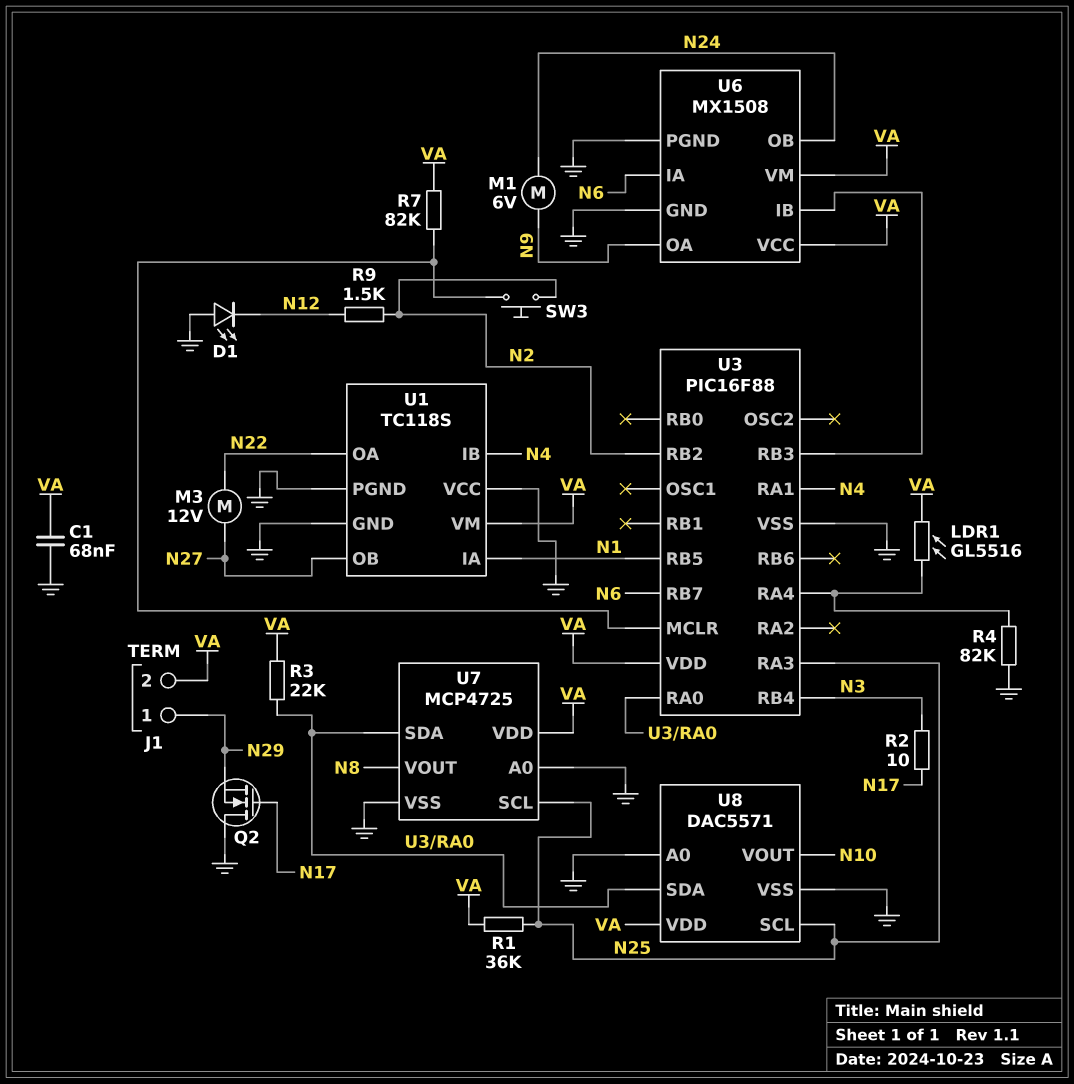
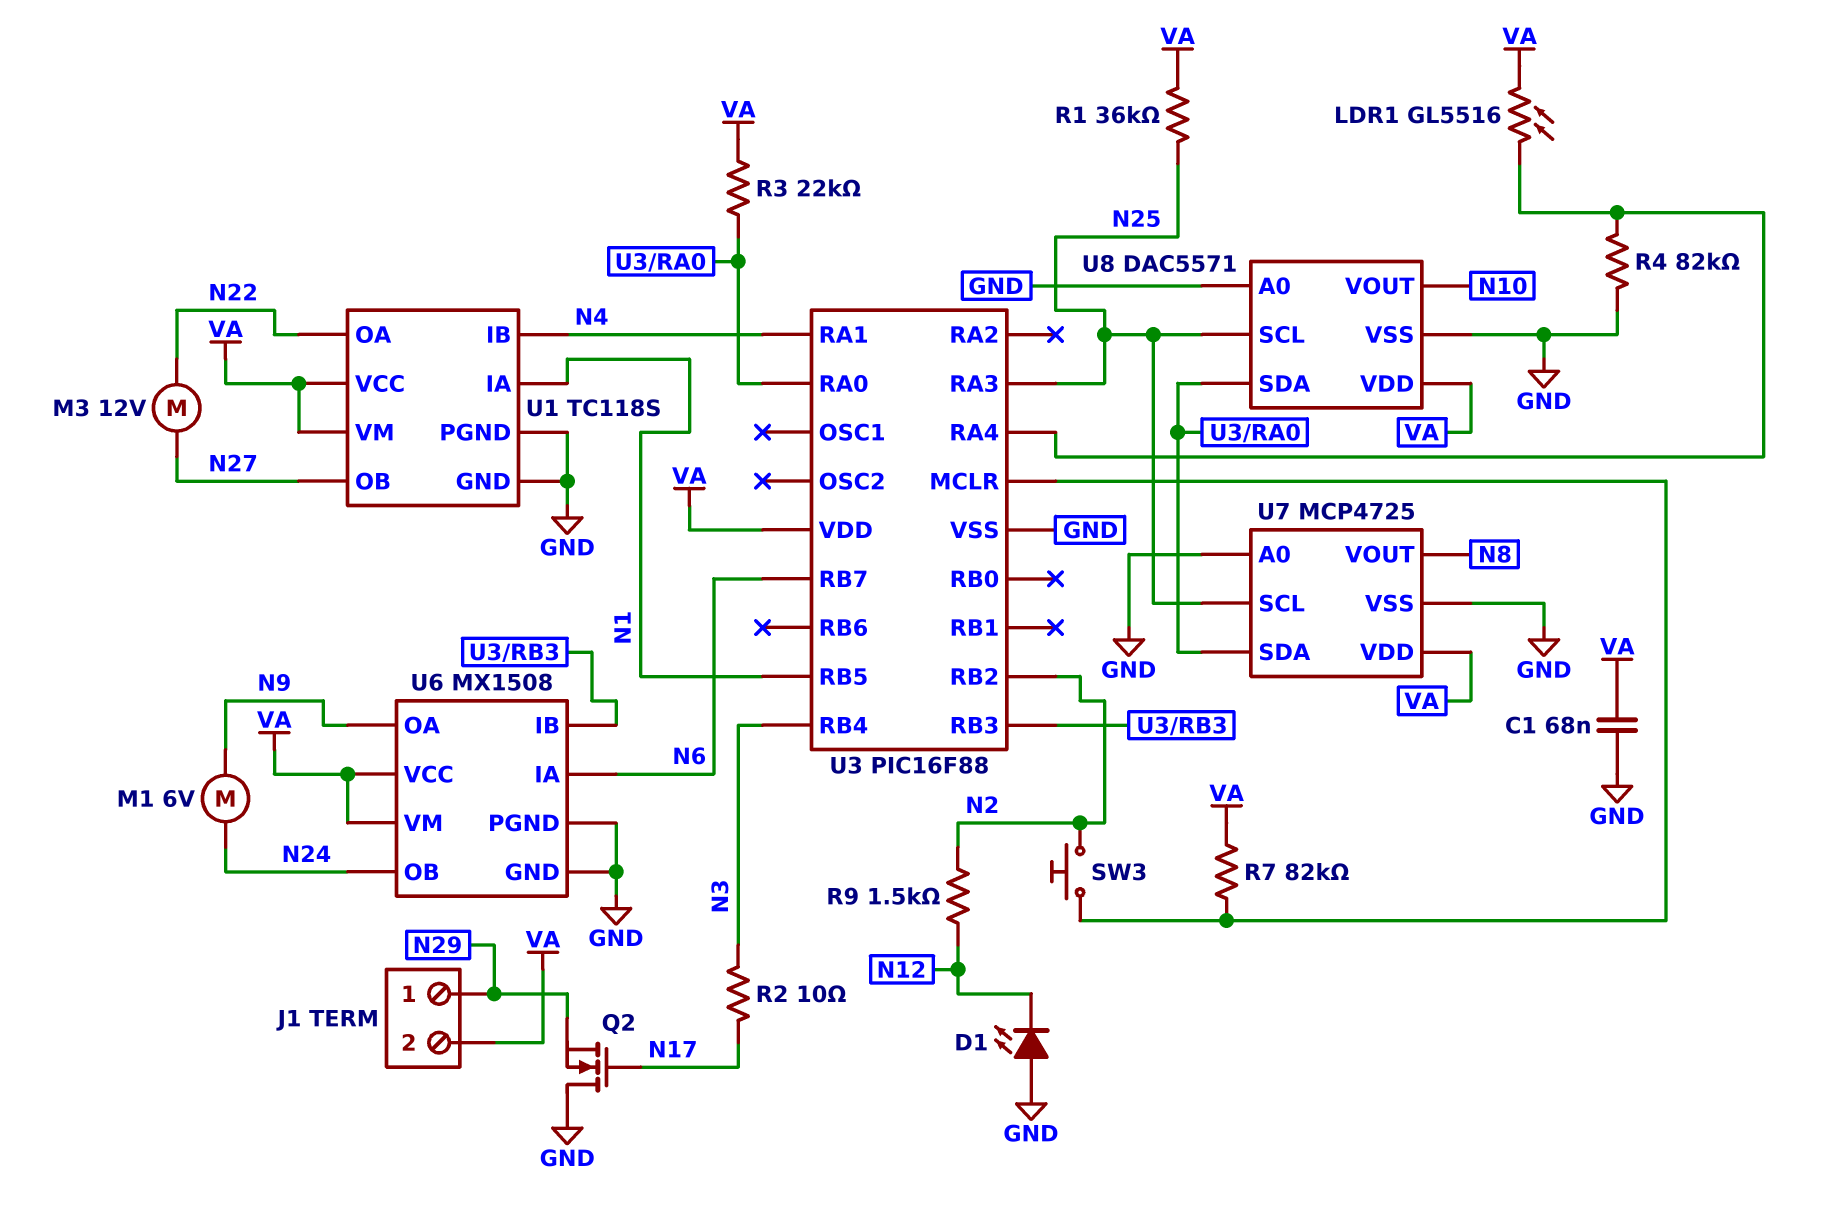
U1 pin VCC: GND -> VA

